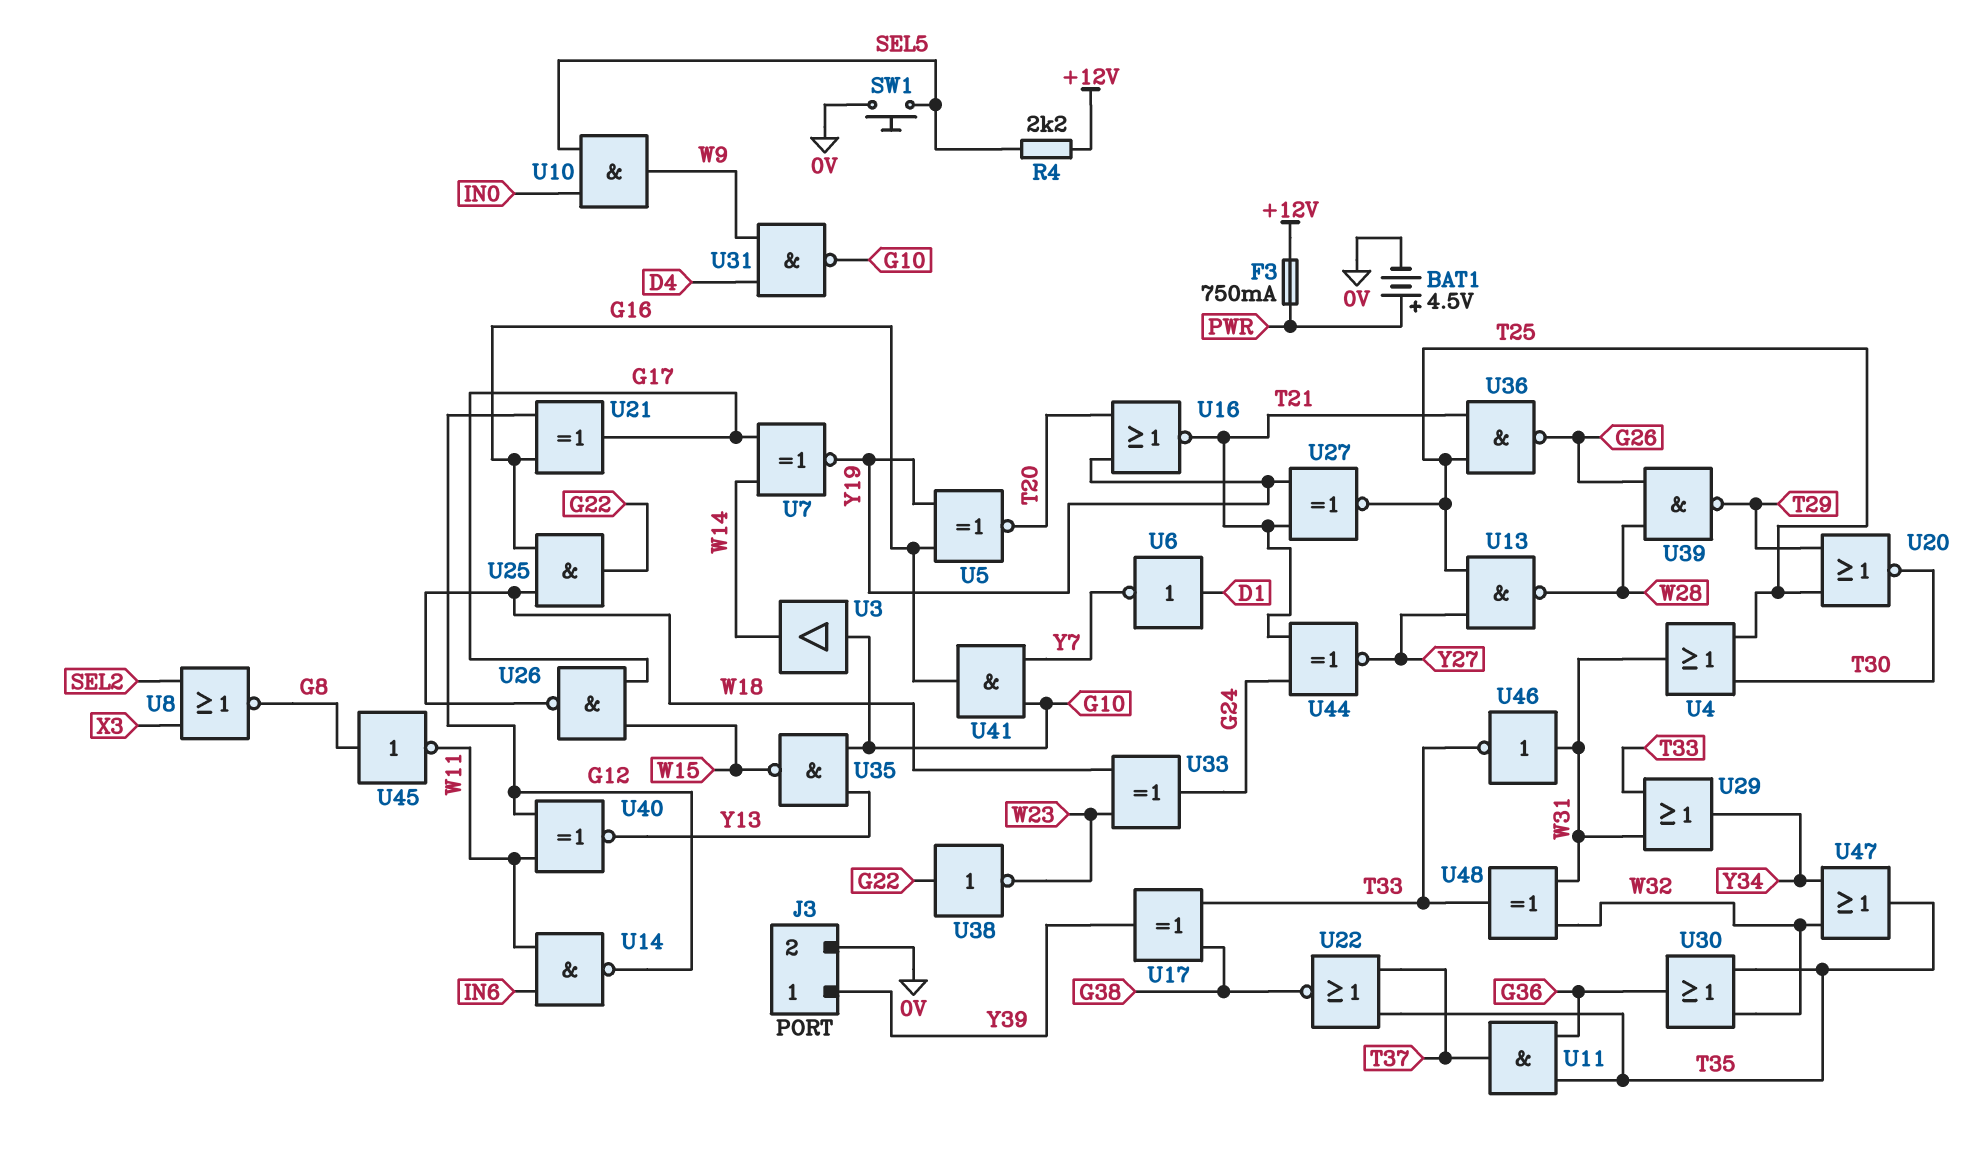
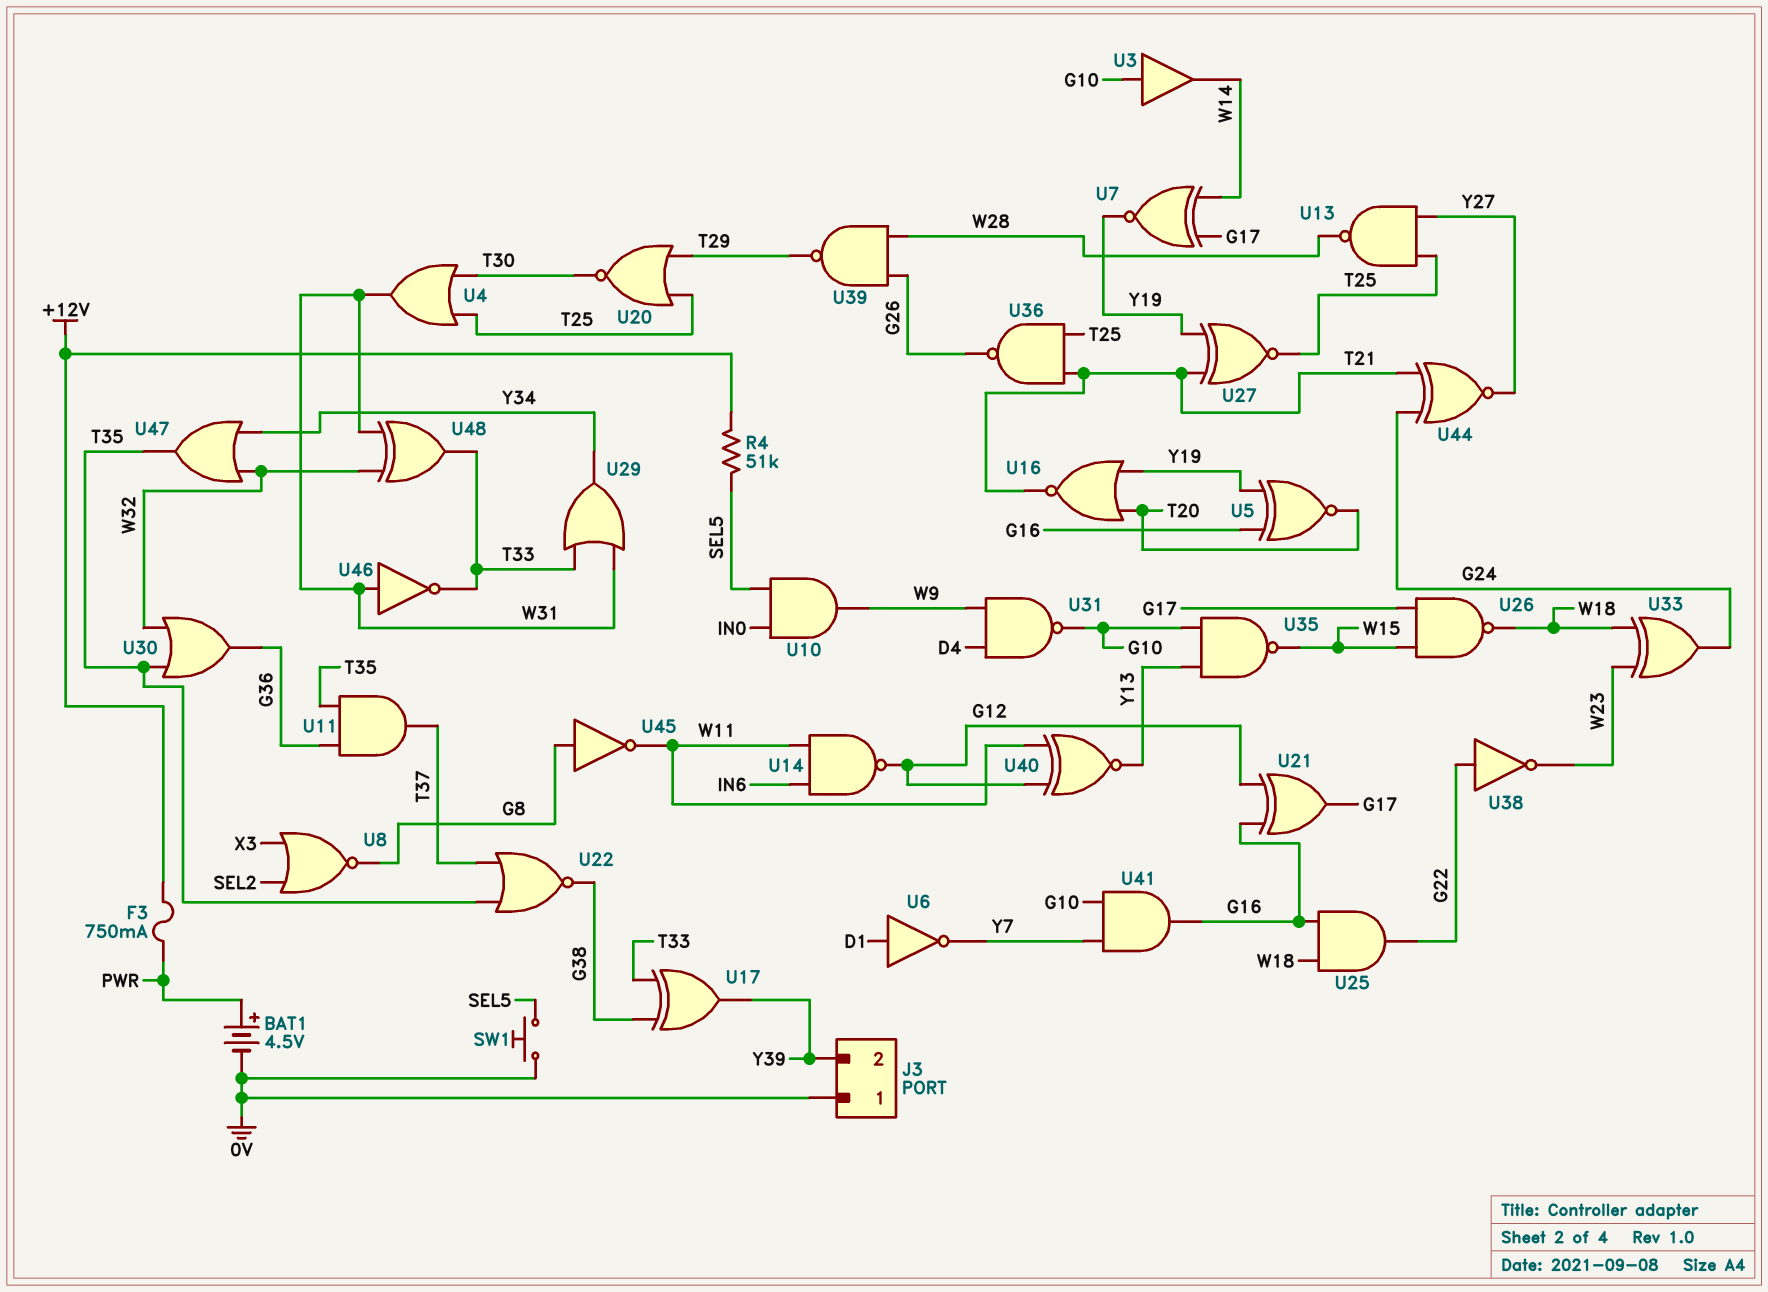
J3 pin 1: Y39 -> 0V
J3 pin 2: 0V -> Y39
R4: 2.2k (+12V, SEL5) -> 51k (+12V, SEL5)

